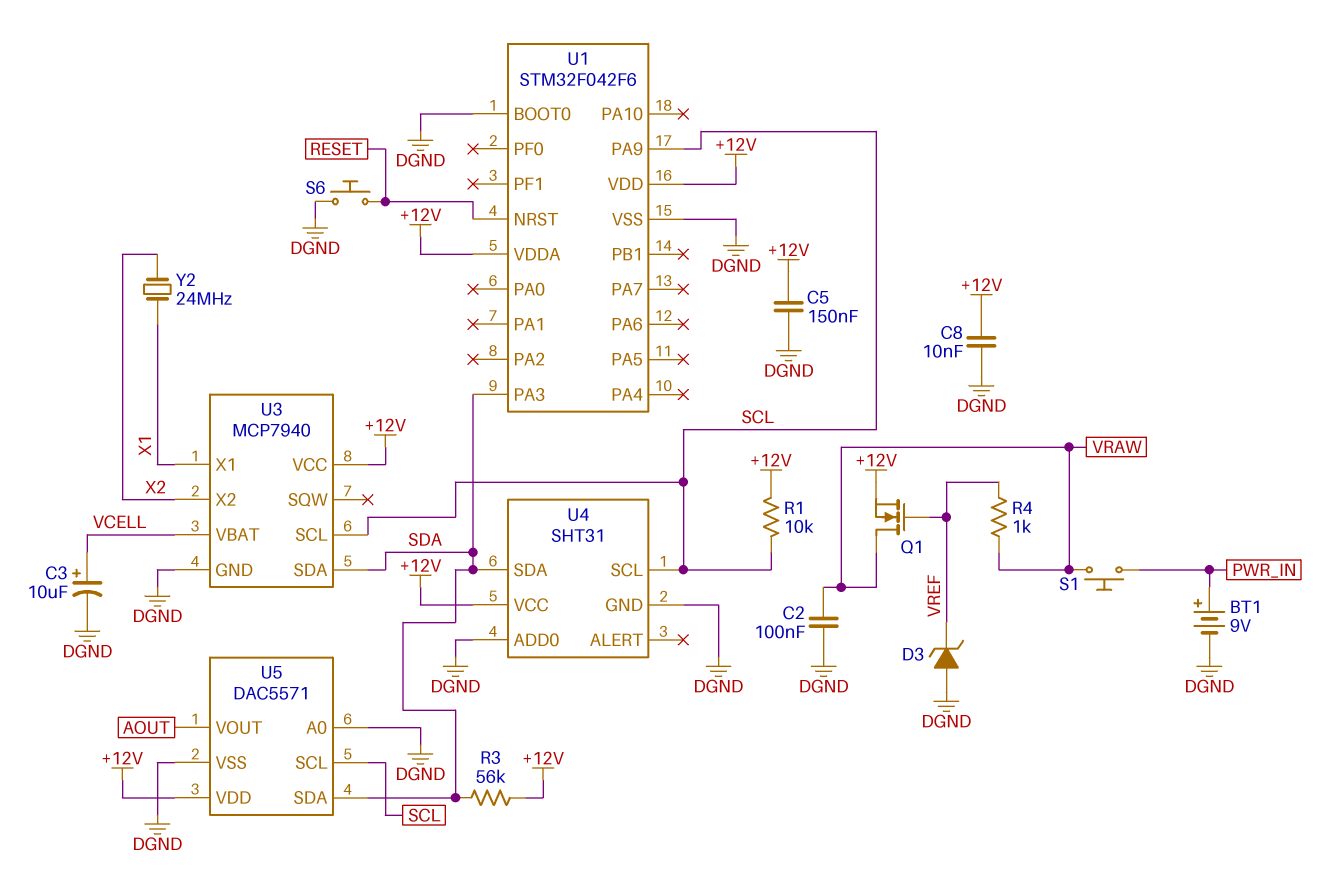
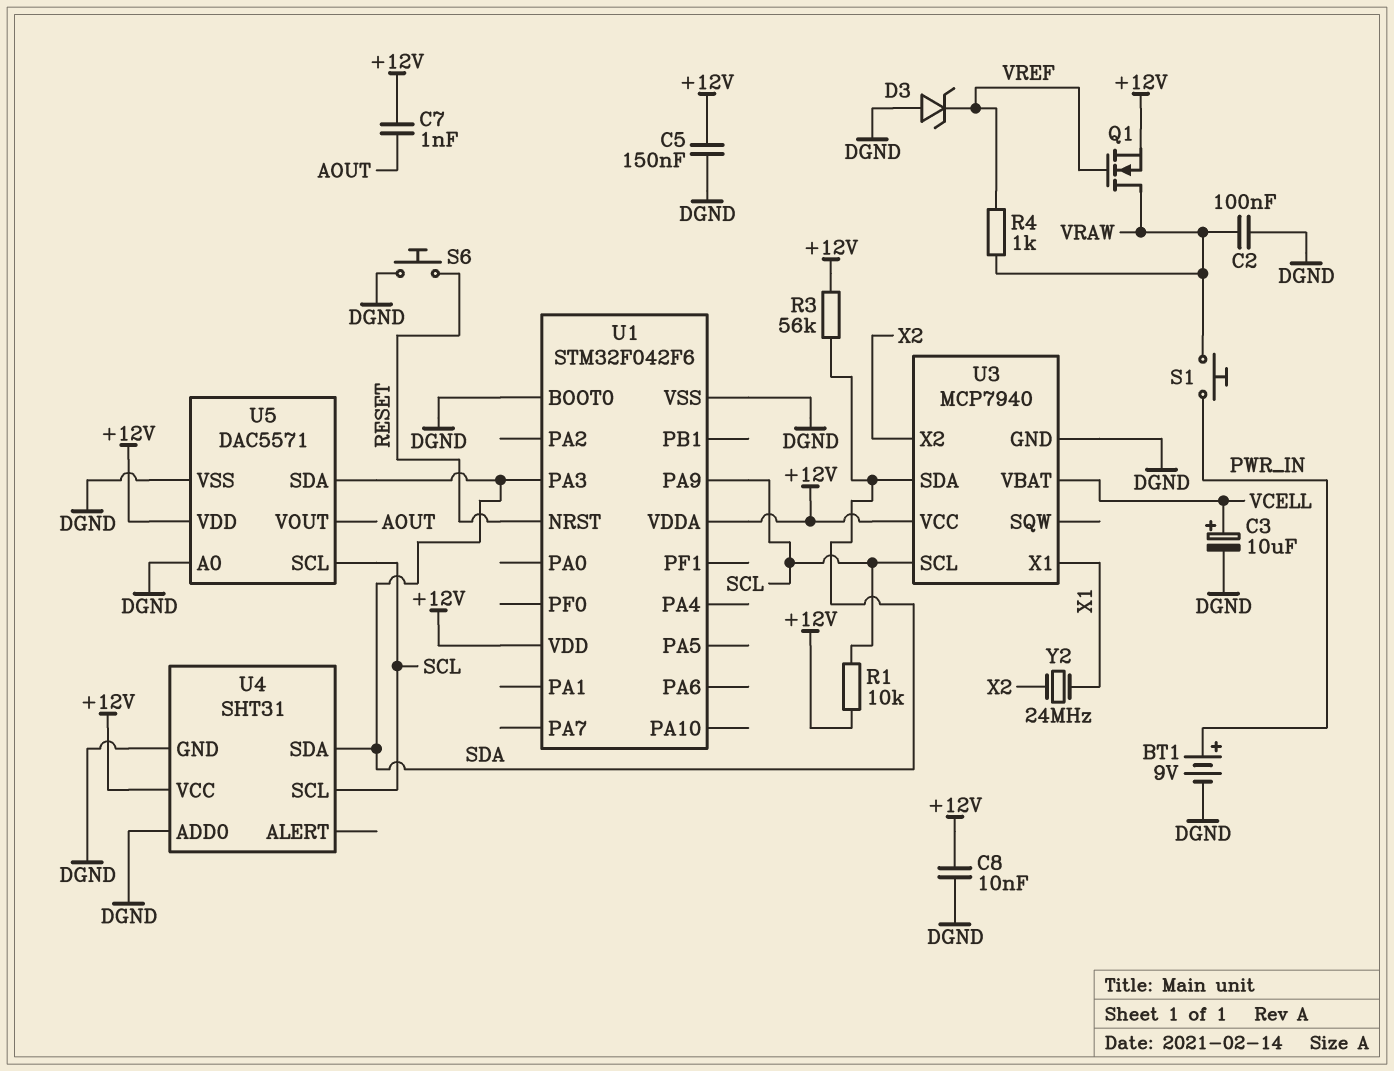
C7: none -> 1nF (+12V, AOUT)

